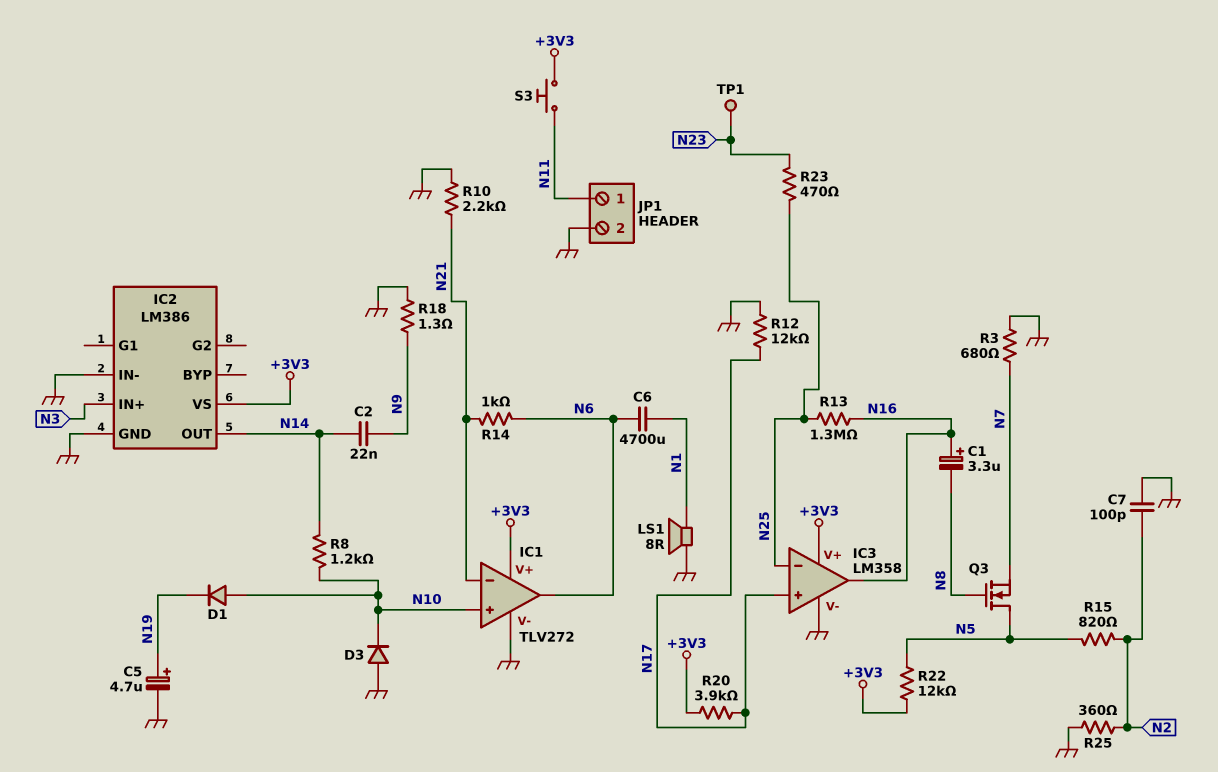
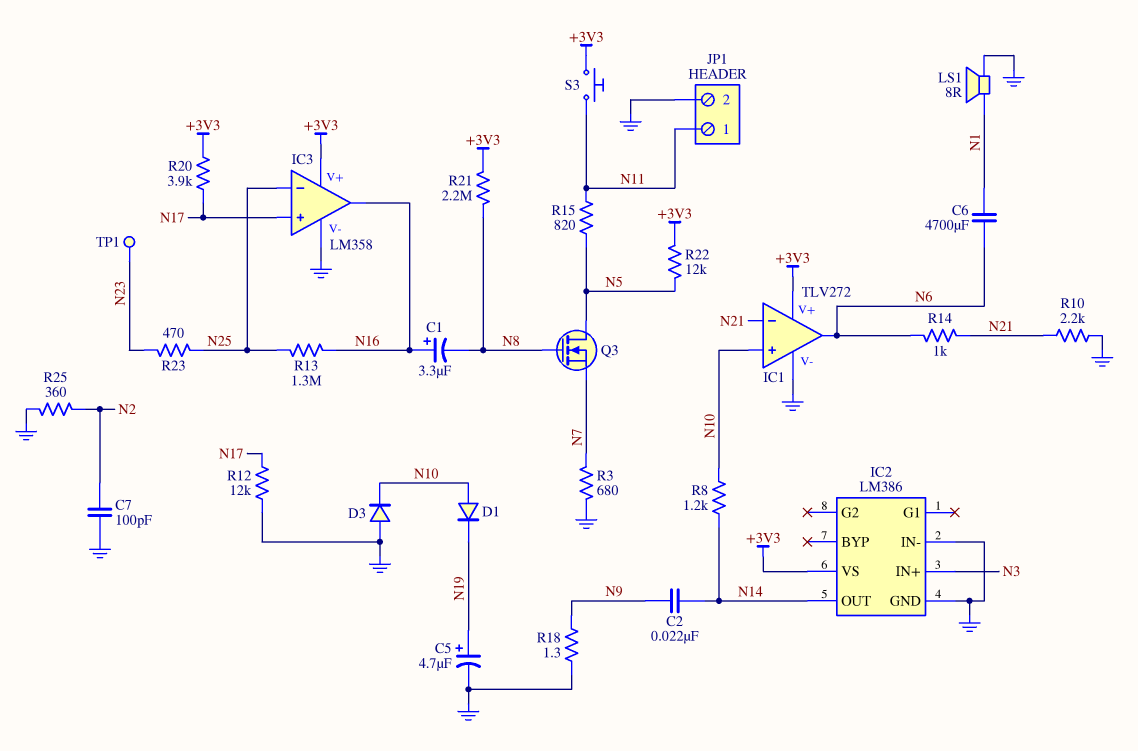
R15: 820 (N2, N5) -> 820 (N5, N11)
R21: none -> 2.2M (+3V3, N8)

